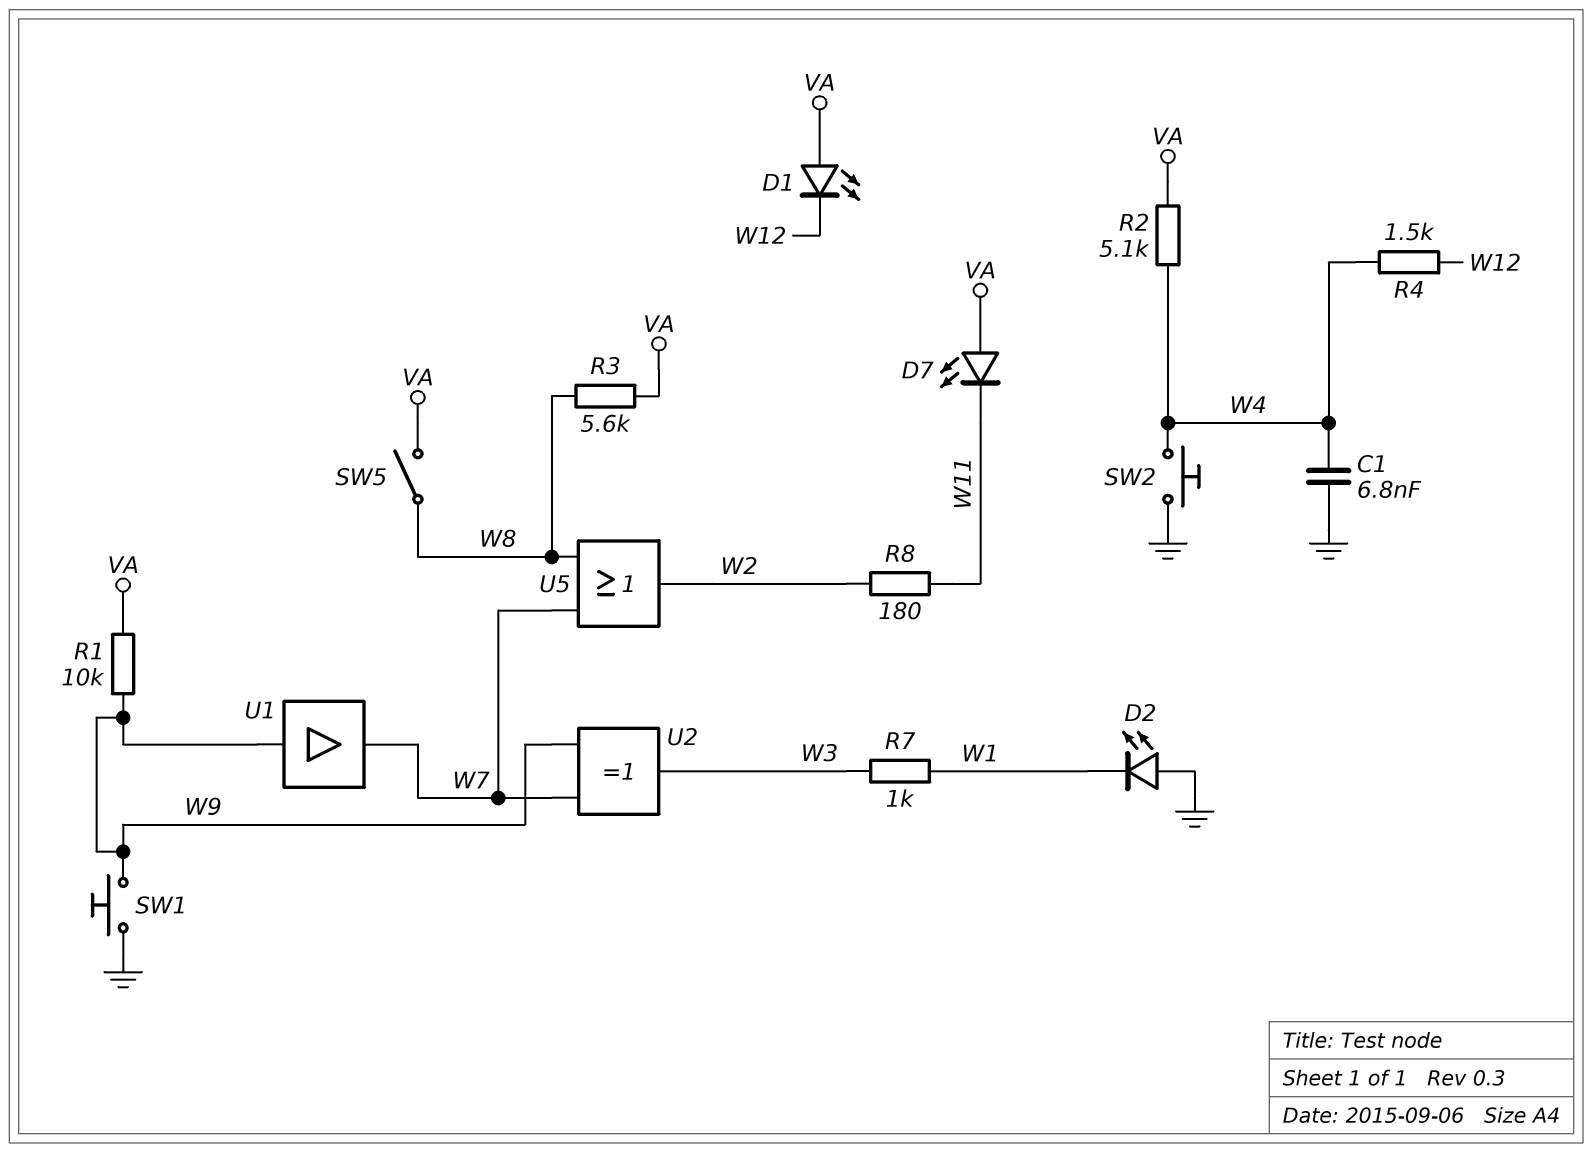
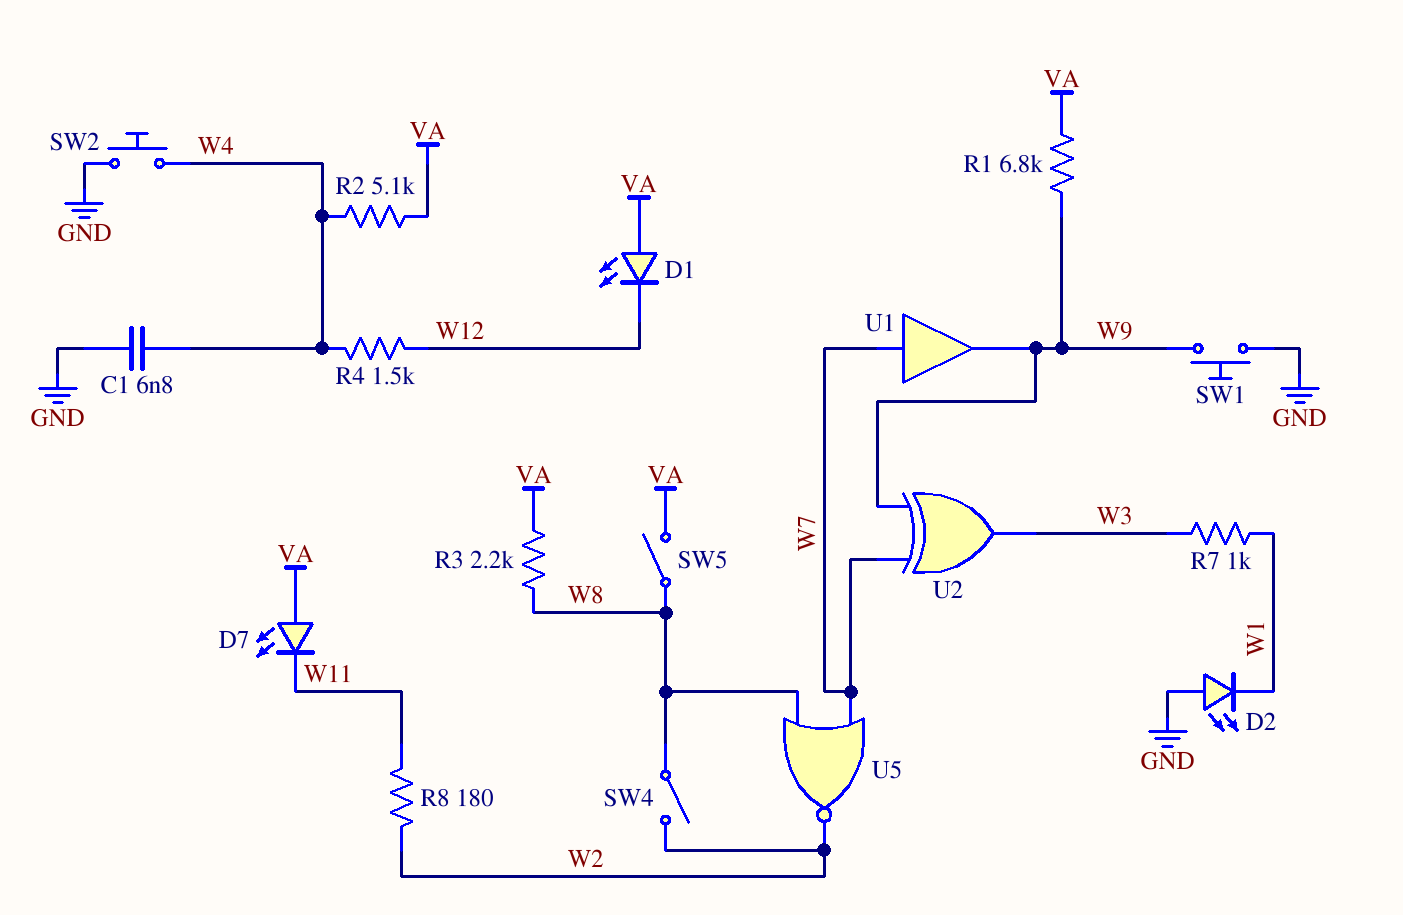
R1: 10k (VA, W9) -> 6.8k (VA, W9)
R3: 5.6k (VA, W8) -> 2.2k (VA, W8)
SW4: none -> switch (W2, W8)
U1: buffer (in W9, out W7) -> buffer (in W7, out W9)
U5: OR (in W7, in W8, out W2) -> NOR (in W7, in W8, out W2)

